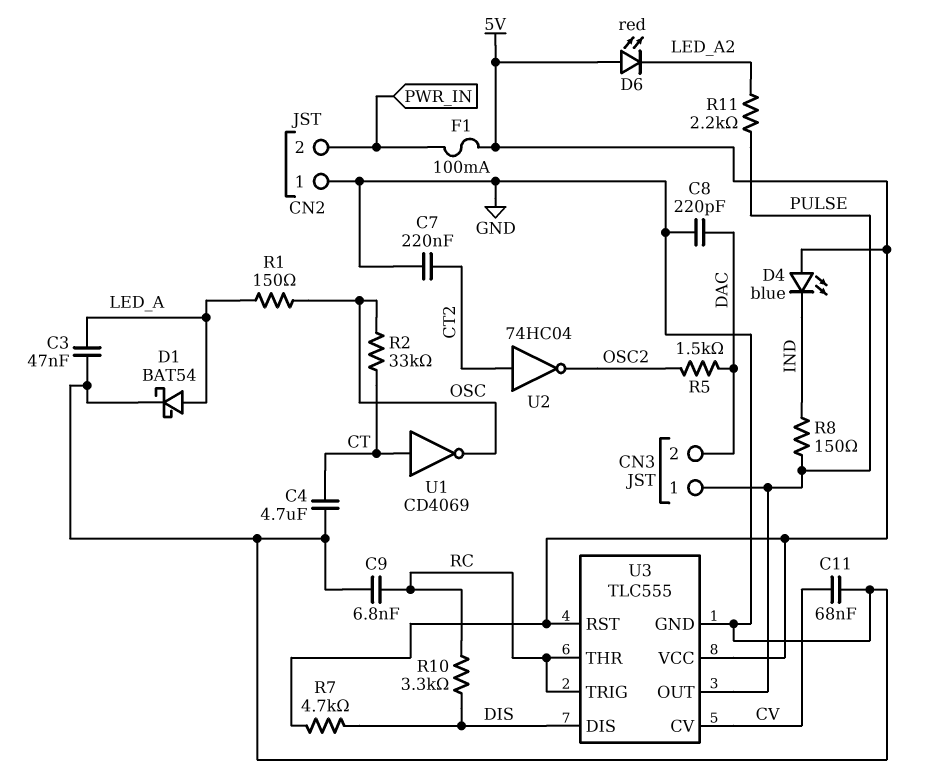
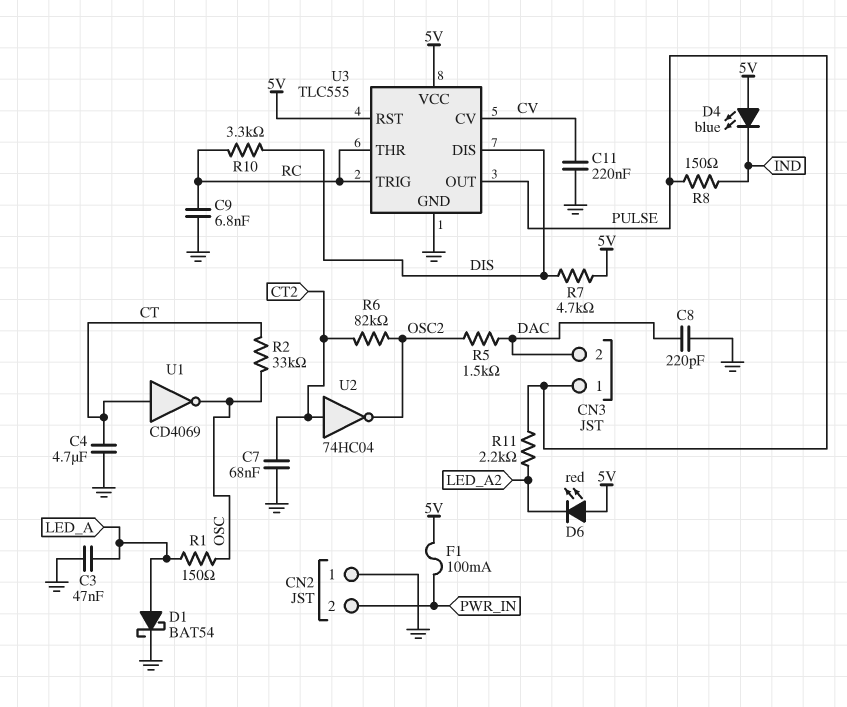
C7: 220nF (CT2, GND) -> 68nF (CT2, GND)
C11: 68nF (CV, GND) -> 220nF (CV, GND)
R6: none -> 82k (CT2, OSC2)

